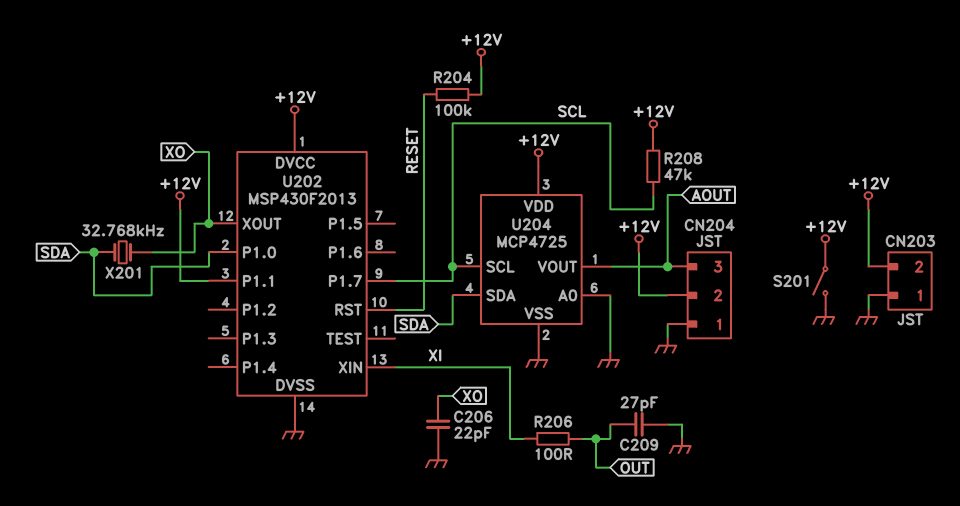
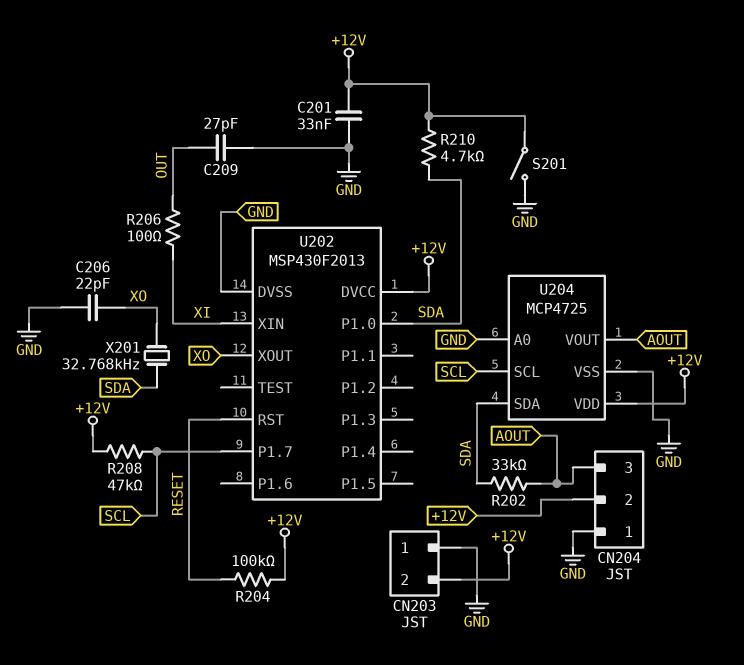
C201: none -> 33nF (+12V, GND)
R202: none -> 33k (AOUT, SDA)
R210: none -> 4.7k (+12V, SDA)
U202 pin P1.1: +12V -> none

